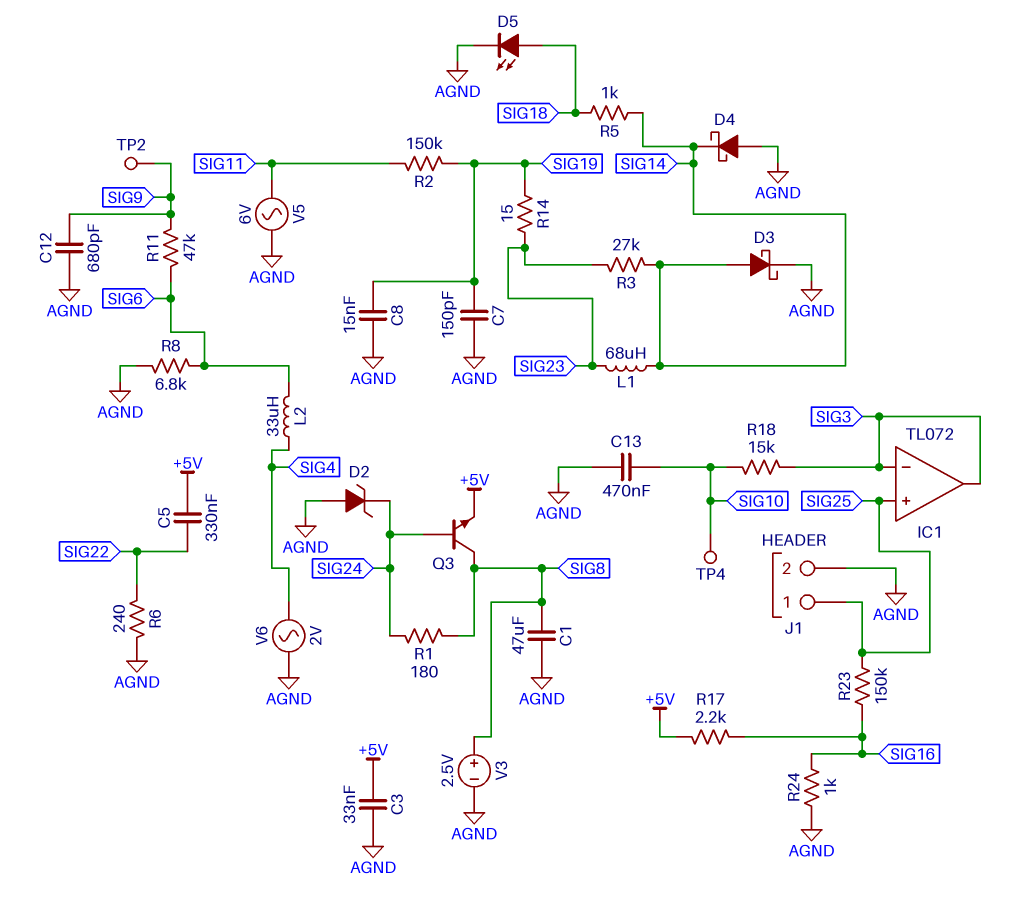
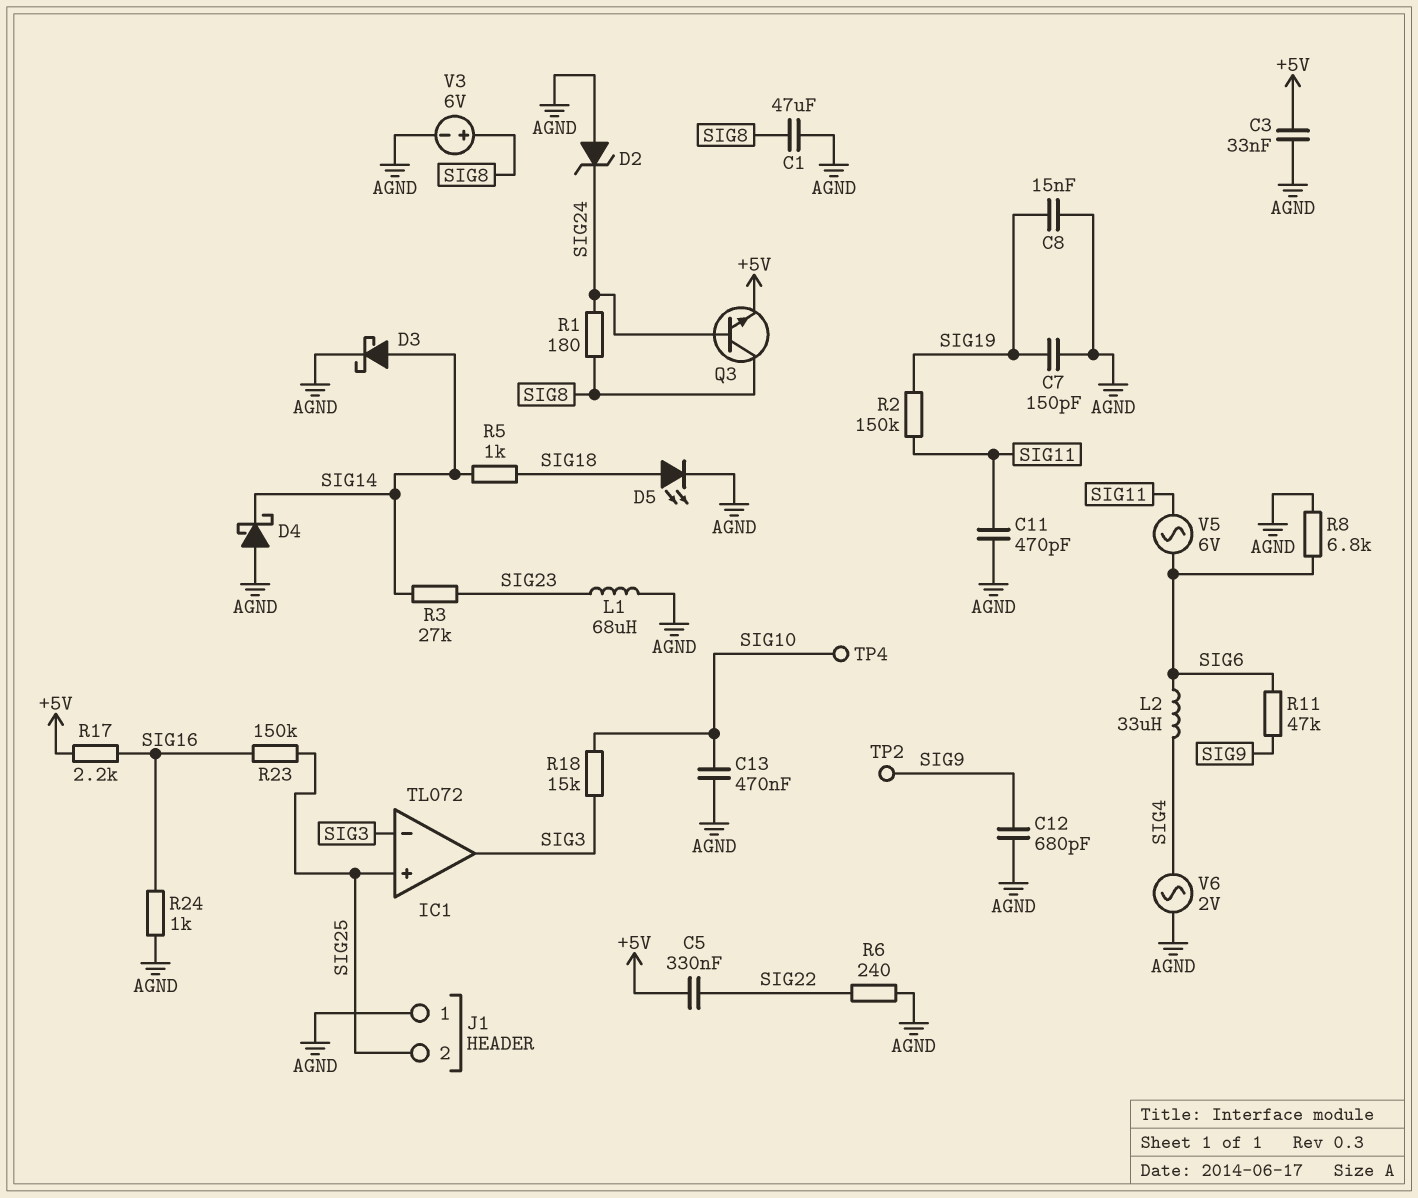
C11: none -> 470pF (AGND, SIG11)
J1 pin 1: SIG25 -> AGND
J1 pin 2: AGND -> SIG25
L1: 68uH (SIG14, SIG23) -> 68uH (AGND, SIG23)
R14: 15 (SIG19, SIG23) -> none
V3: 2.5V (plus SIG8, minus AGND) -> 6V (plus SIG8, minus AGND)
V5: AC 6V (AGND, SIG11) -> AC 6V (SIG6, SIG11)

